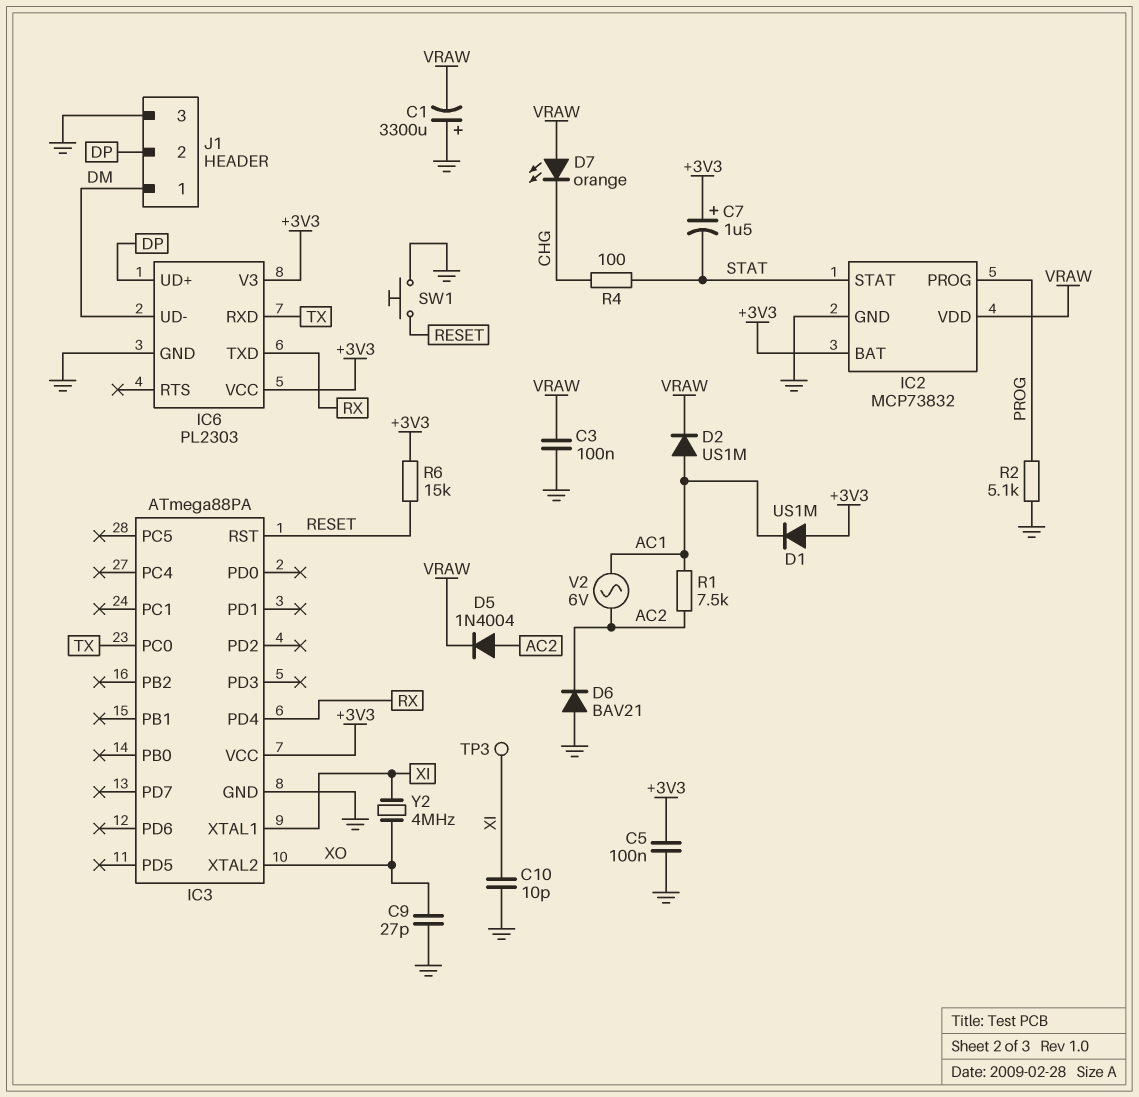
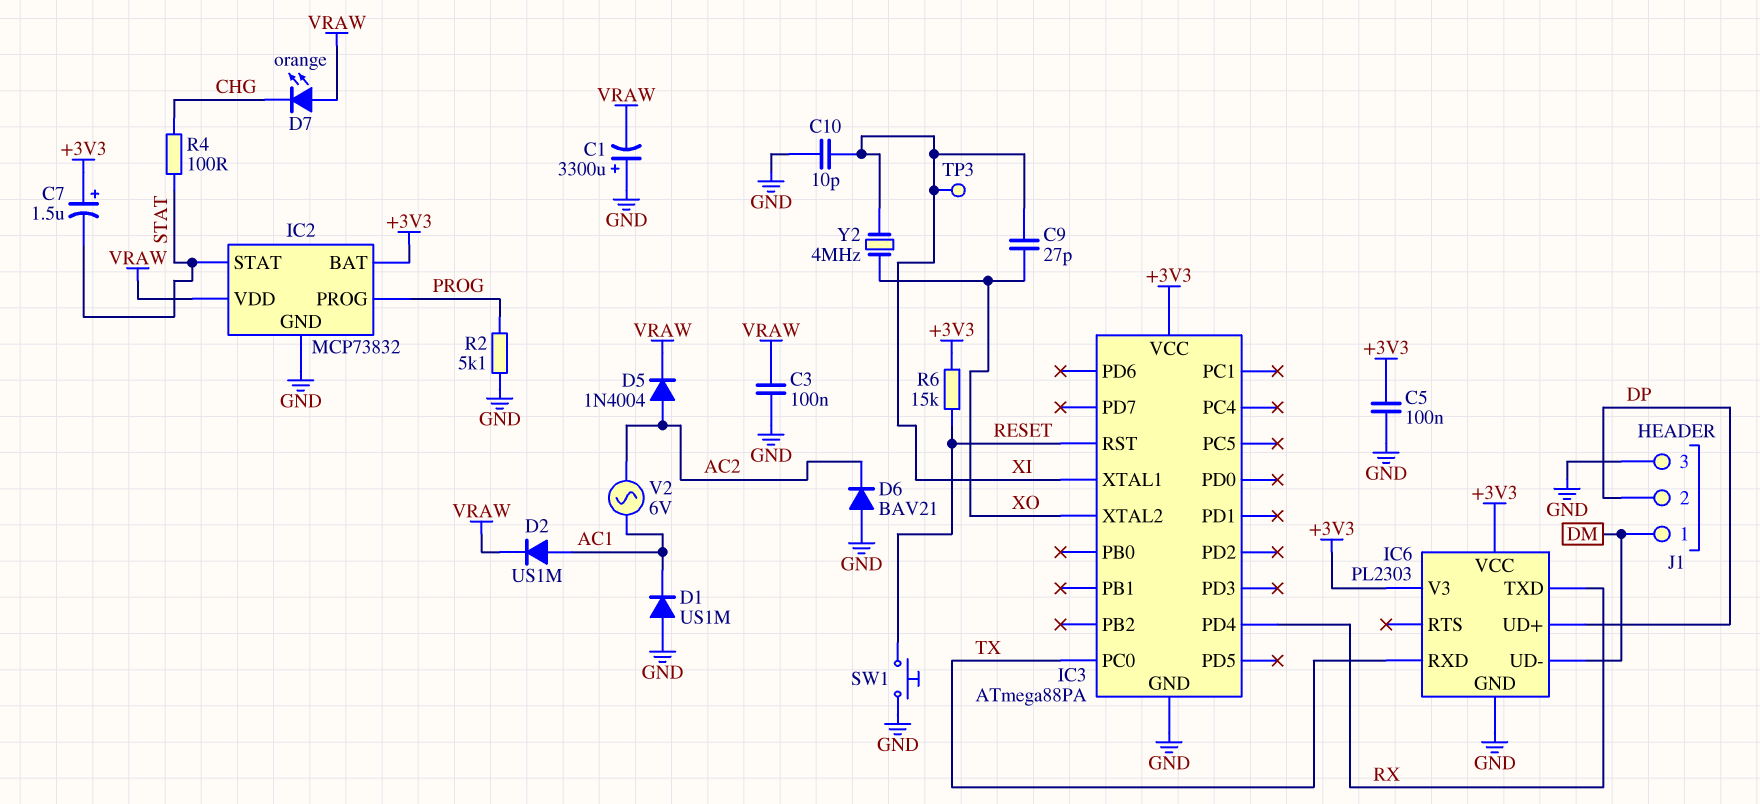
C9: 27pF (GND, XO) -> 27pF (XI, XO)
D1: diode US1M (A +3V3, K AC1) -> diode US1M (A GND, K AC1)
R1: 7.5k (AC1, AC2) -> none

